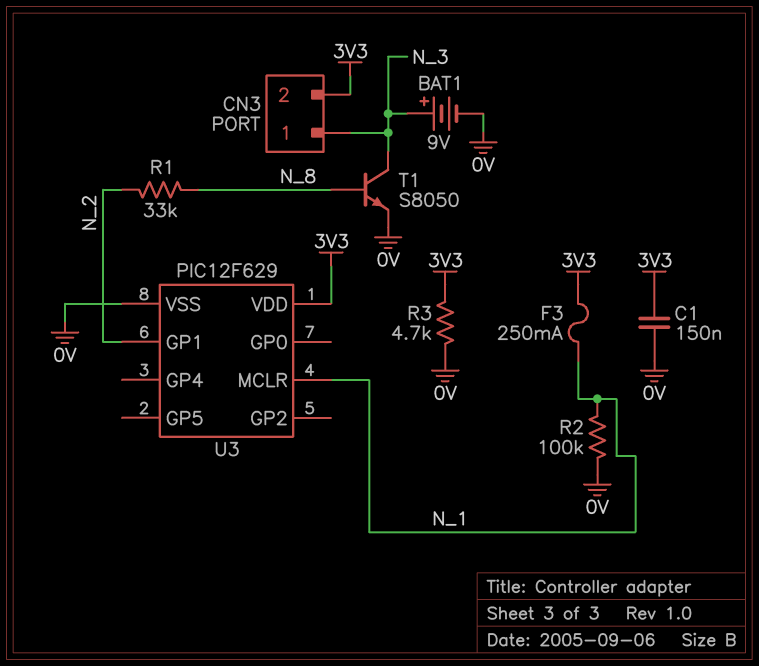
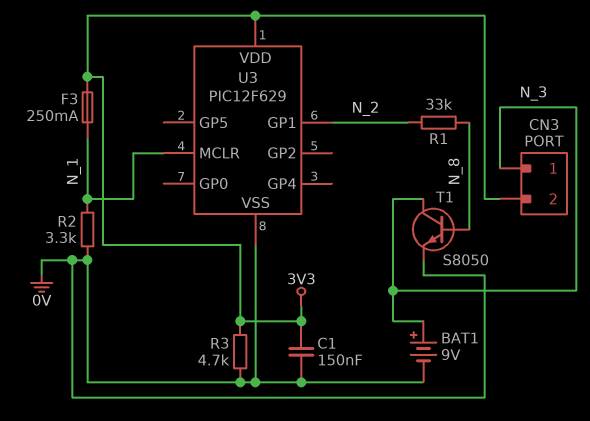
R2: 100k (0V, N_1) -> 3.3k (0V, N_1)

